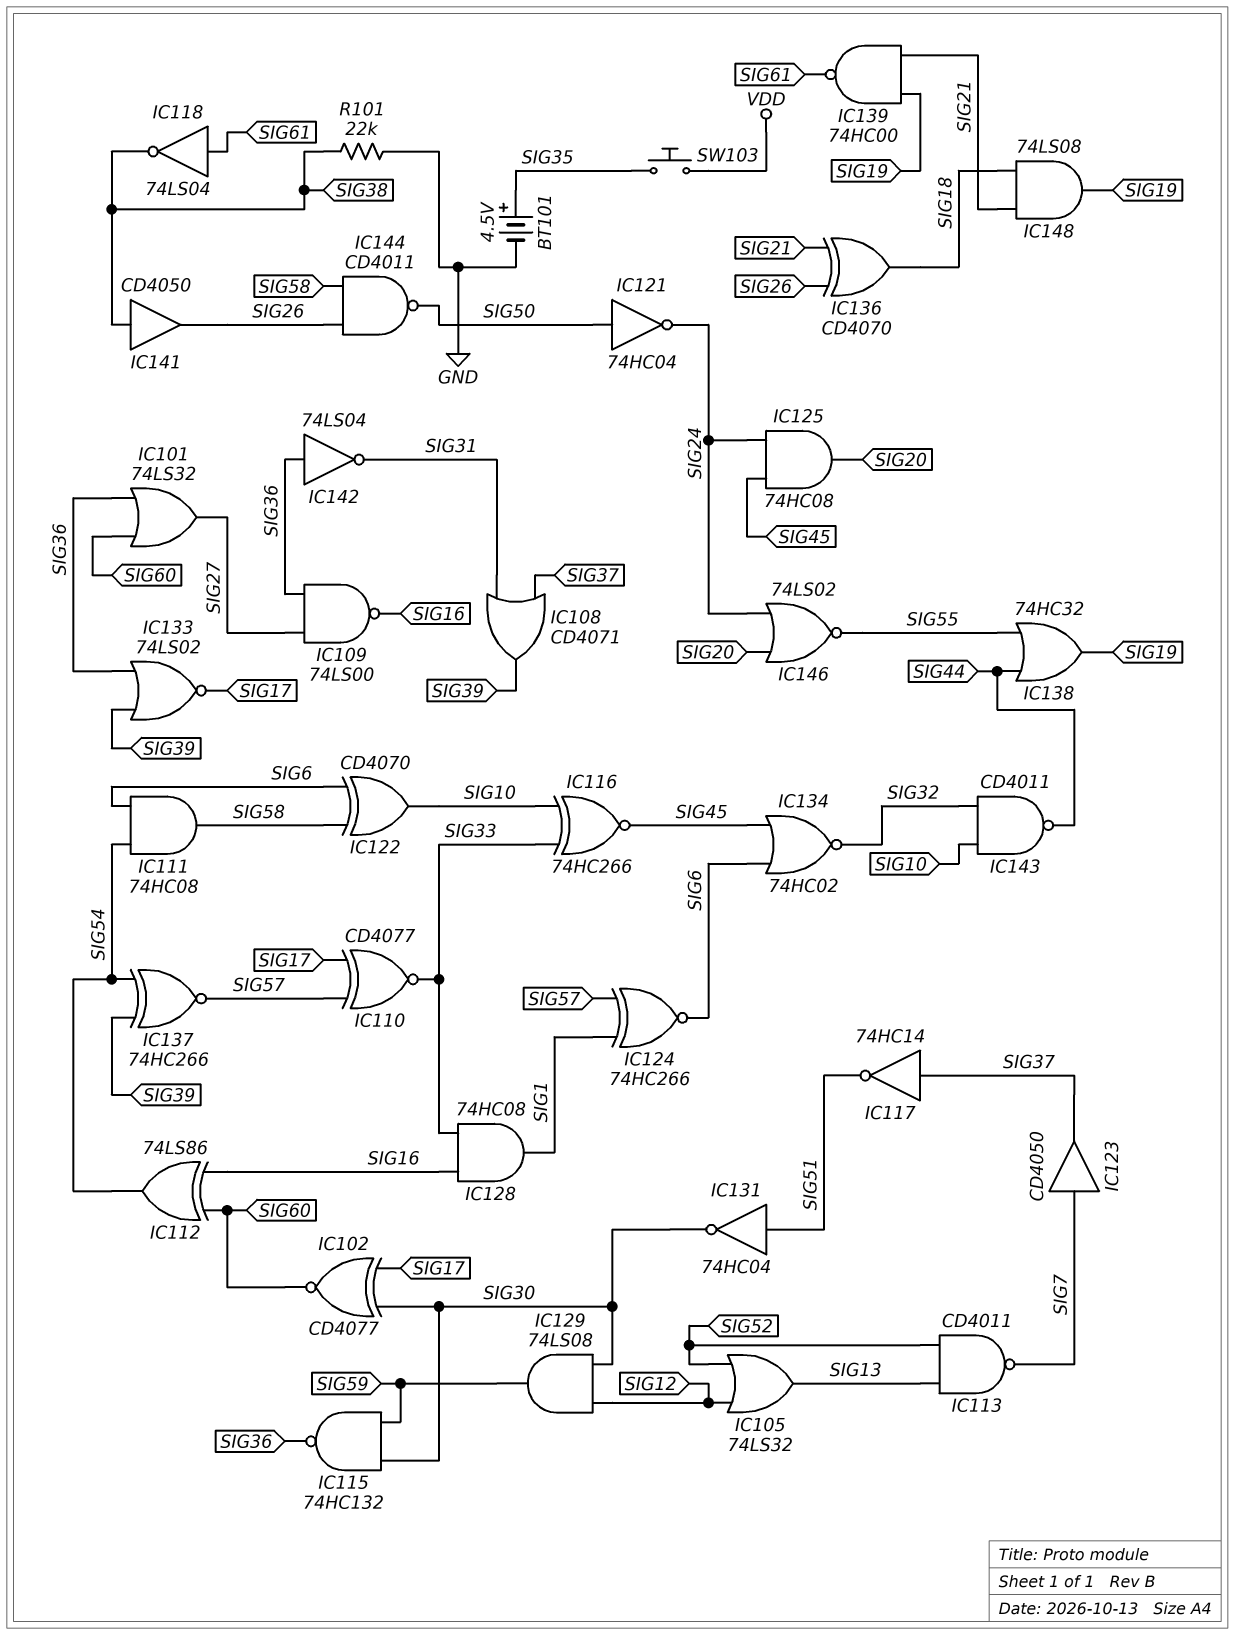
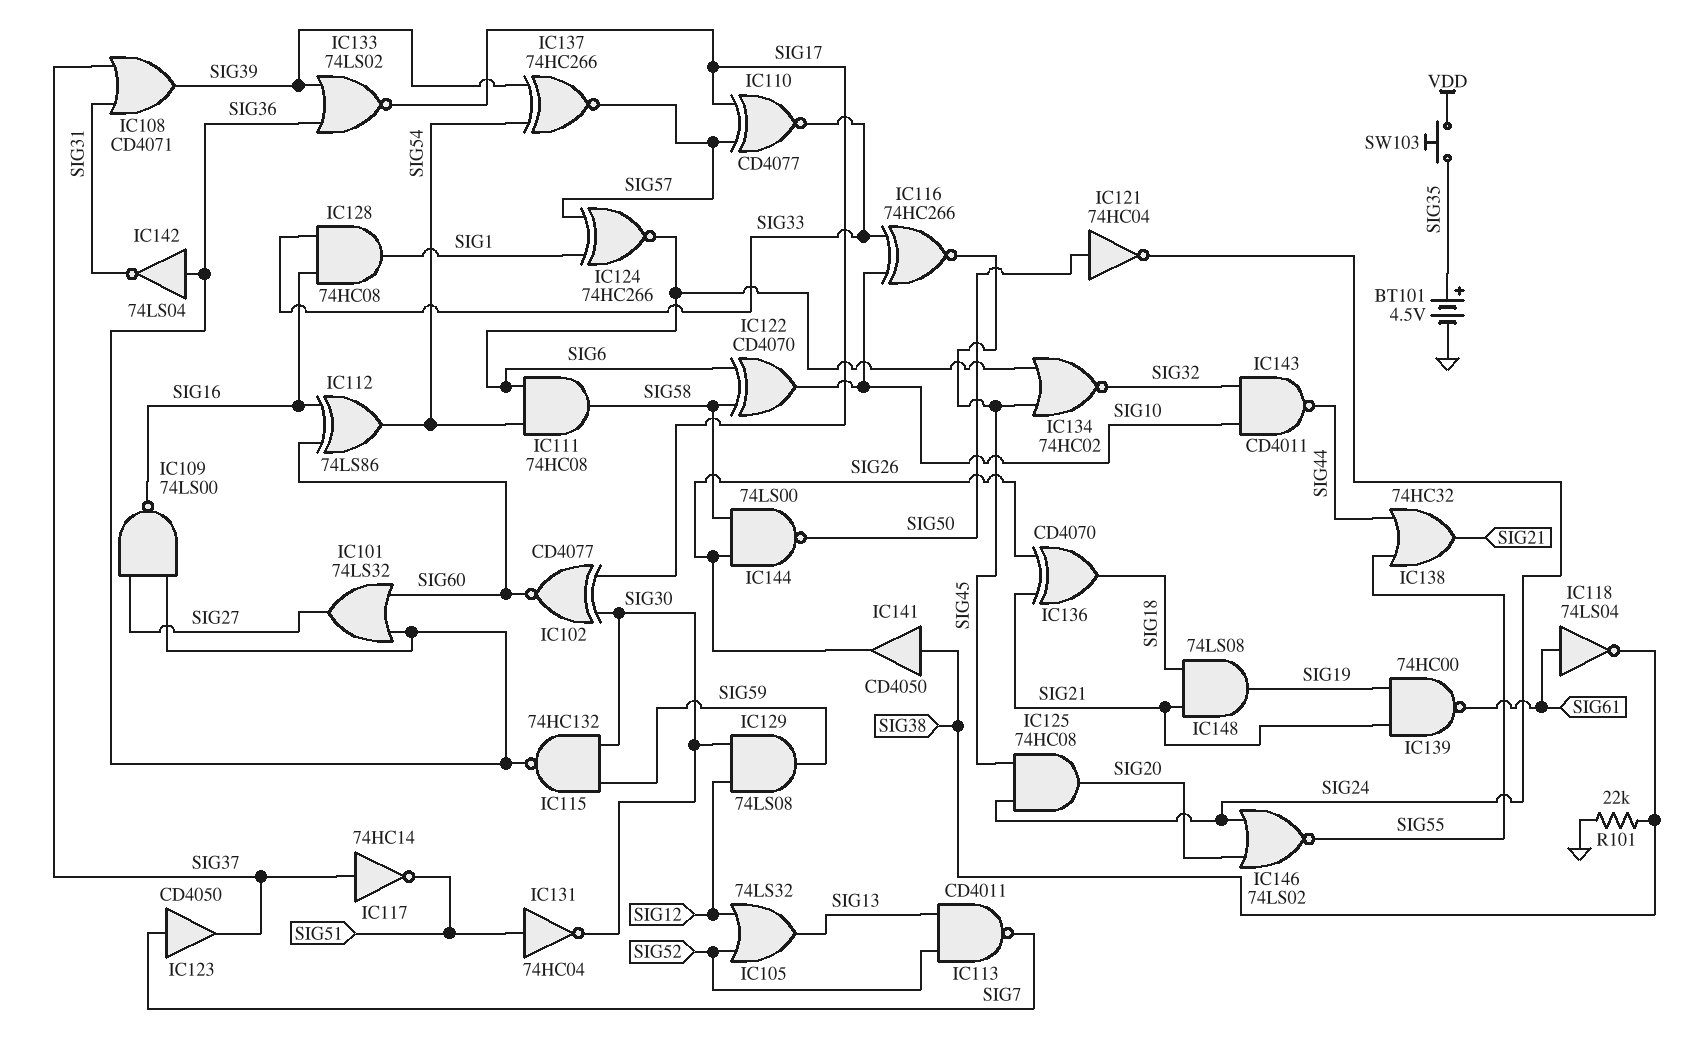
IC138: OR 74HC32 (in SIG44, in SIG55, out SIG19) -> OR 74HC32 (in SIG44, in SIG55, out SIG21)
IC144: NAND CD4011 (in SIG26, in SIG58, out SIG50) -> NAND 74LS00 (in SIG26, in SIG58, out SIG50)

